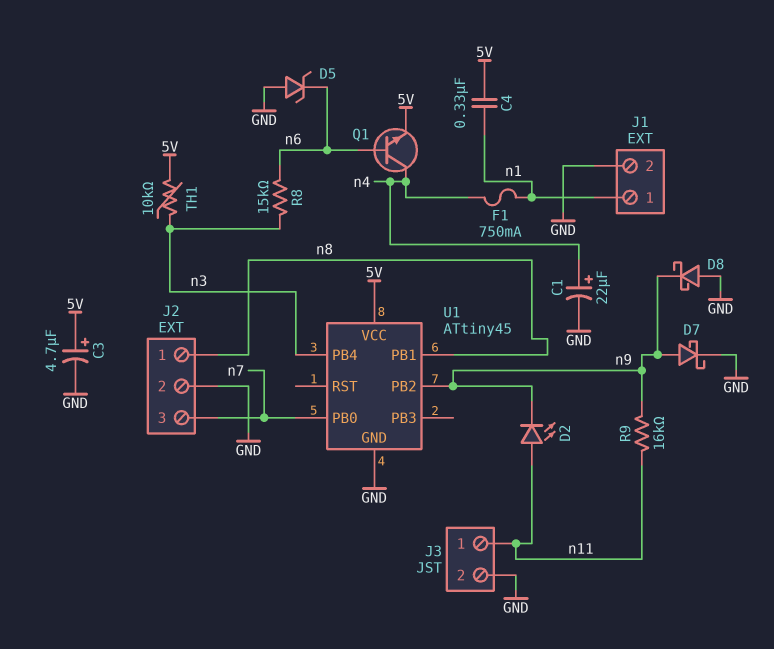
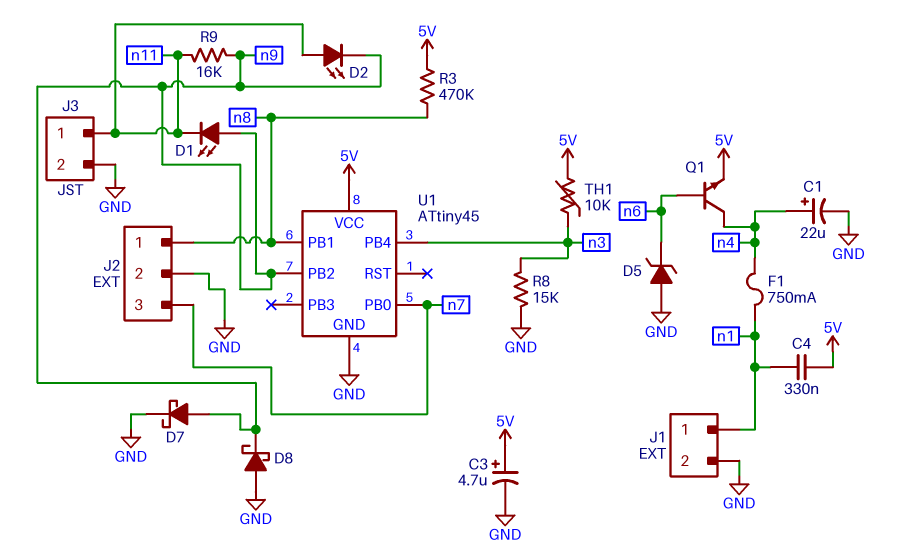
D1: none -> LED (A n9, K n11)
R3: none -> 470k (5V, n8)
R8: 15k (n3, n6) -> 15k (GND, n3)

